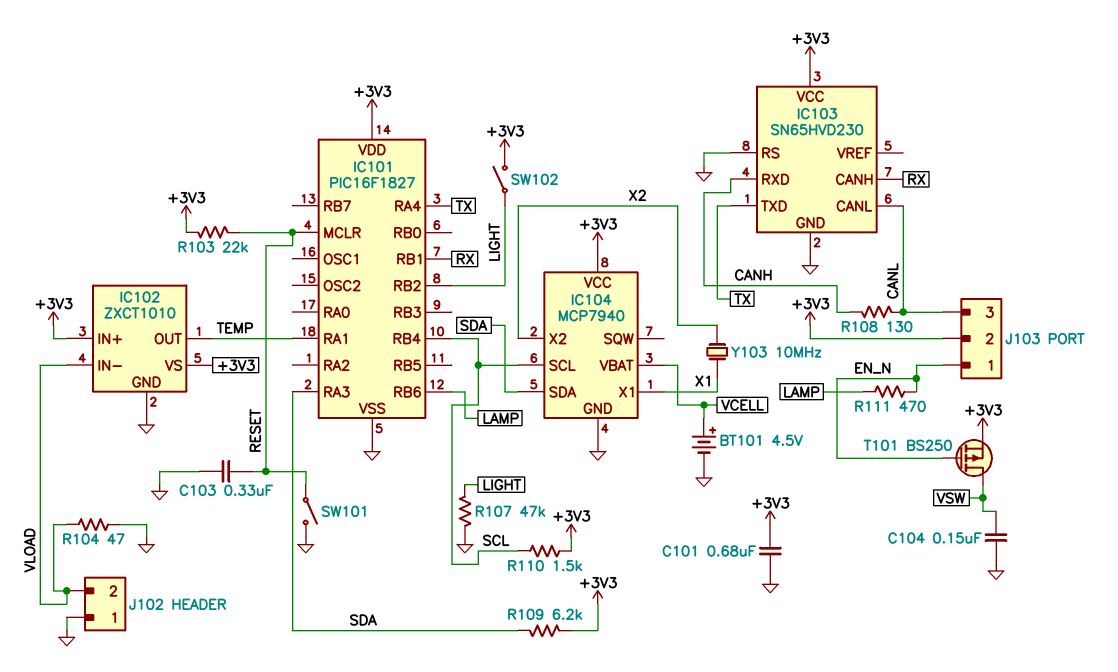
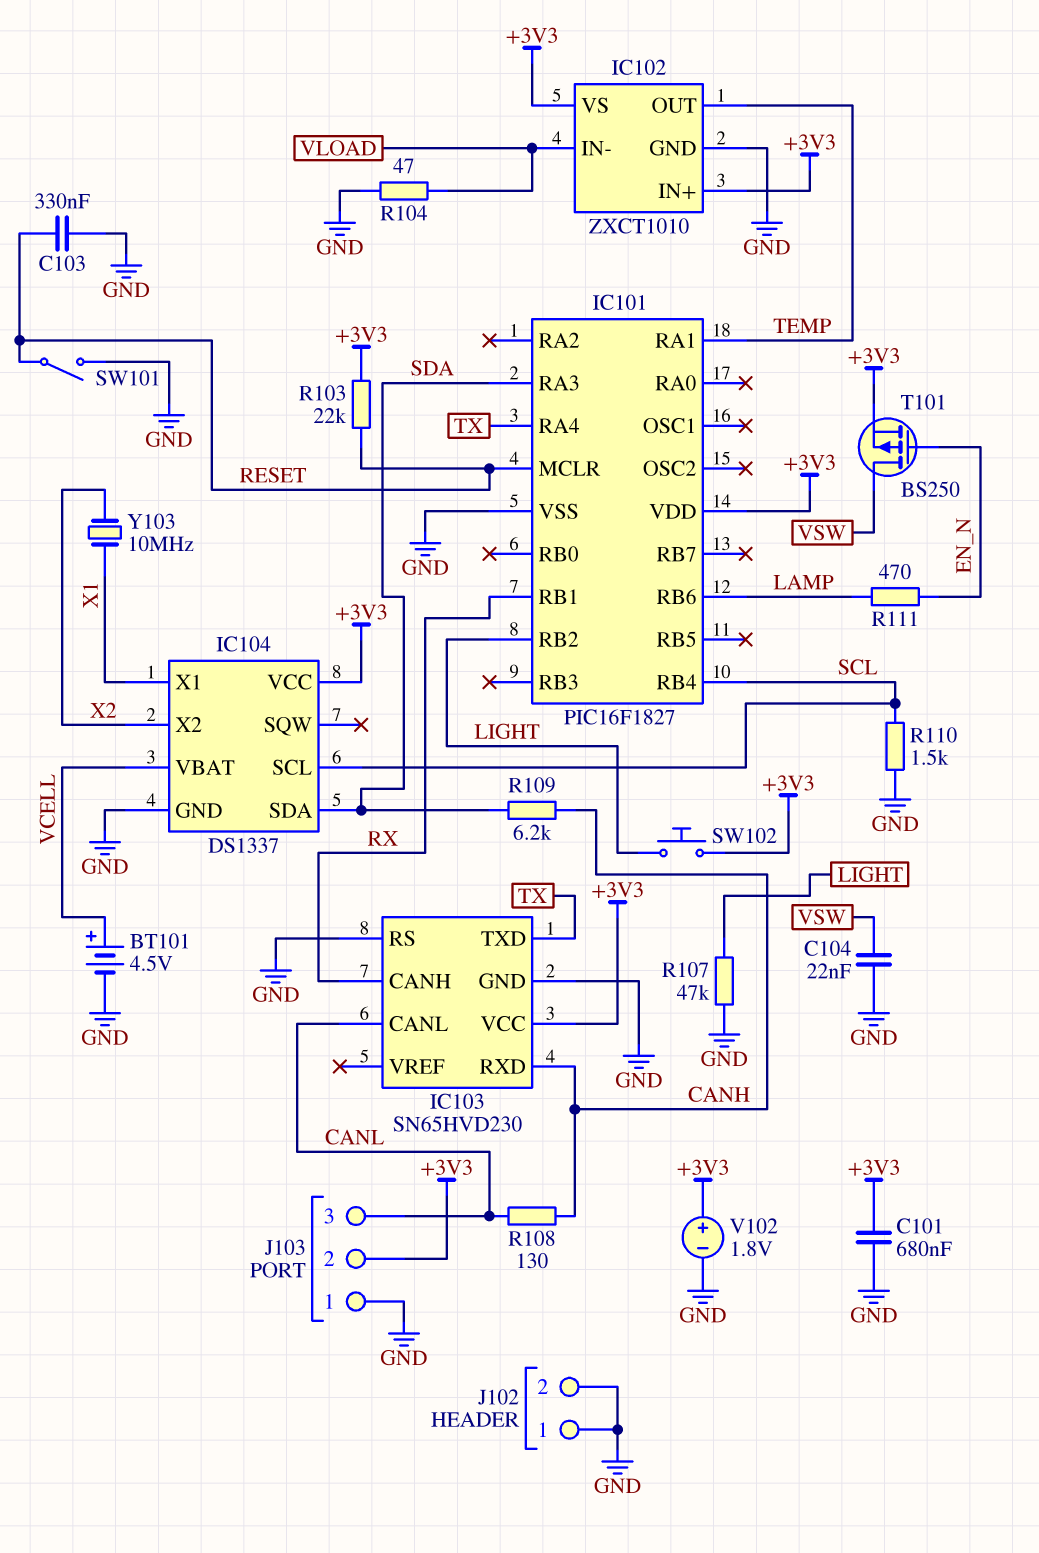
C104: 150nF (GND, VSW) -> 22nF (GND, VSW)
IC104: MCP7940 -> DS1337
J102 pin 2: VLOAD -> GND
J103 pin 1: EN_N -> GND
R109: 6.2k (+3V3, SDA) -> 6.2k (CANH, SDA)
R110: 1.5k (+3V3, SCL) -> 1.5k (GND, SCL)
SW102: switch (+3V3, LIGHT) -> button (+3V3, LIGHT)
V102: none -> 1.8V (plus +3V3, minus GND)

